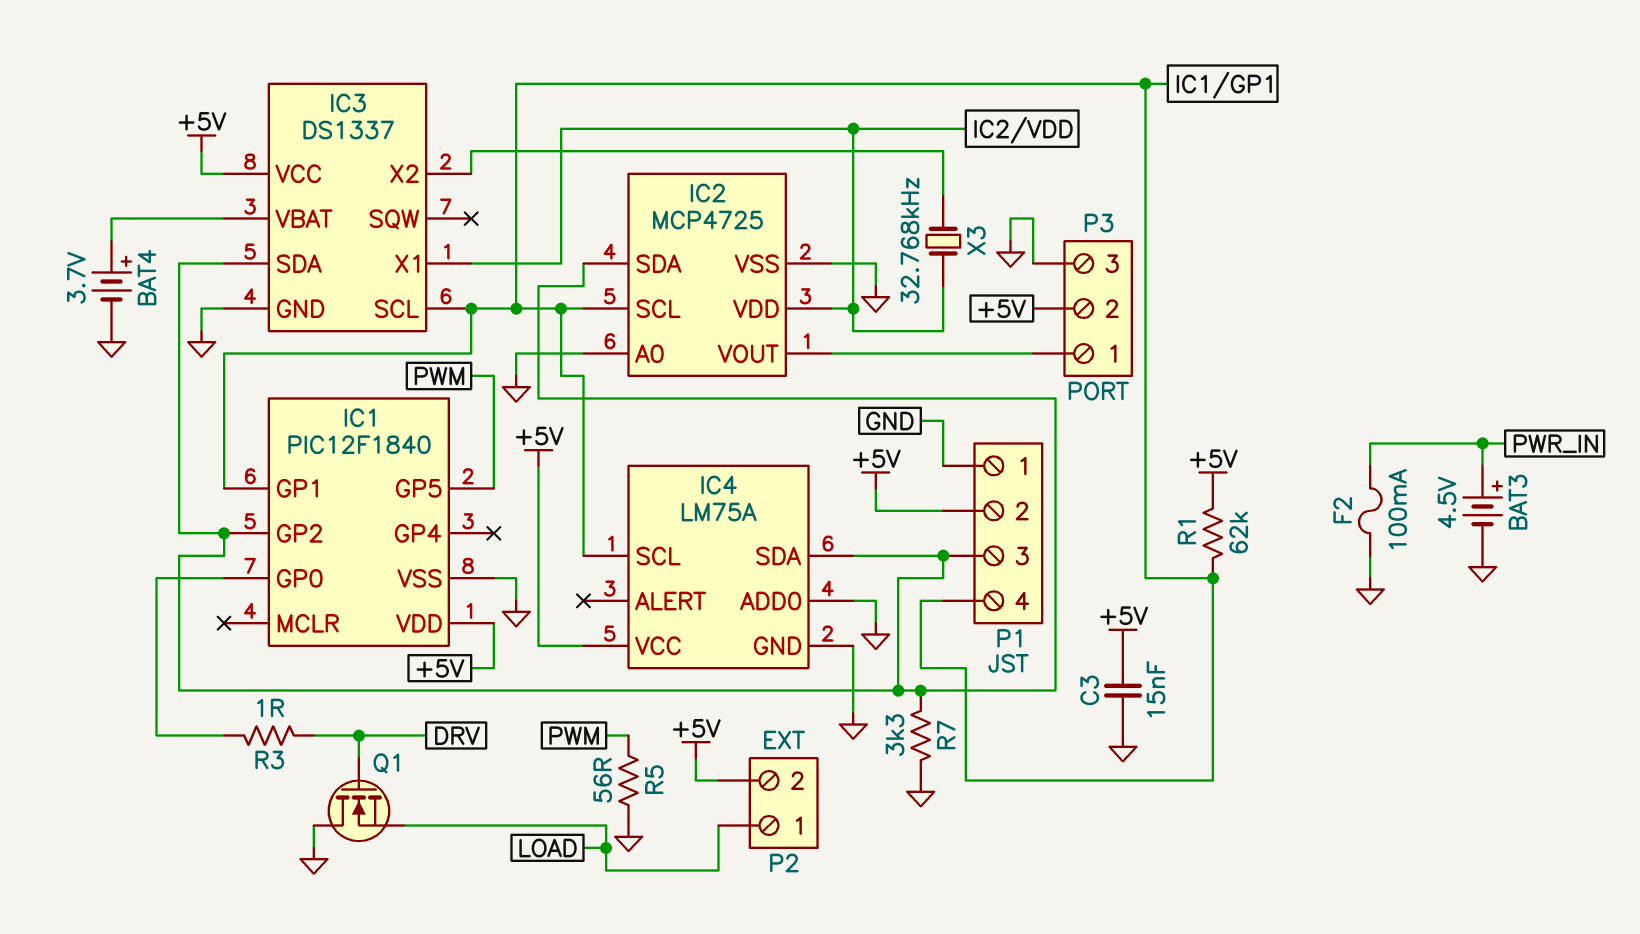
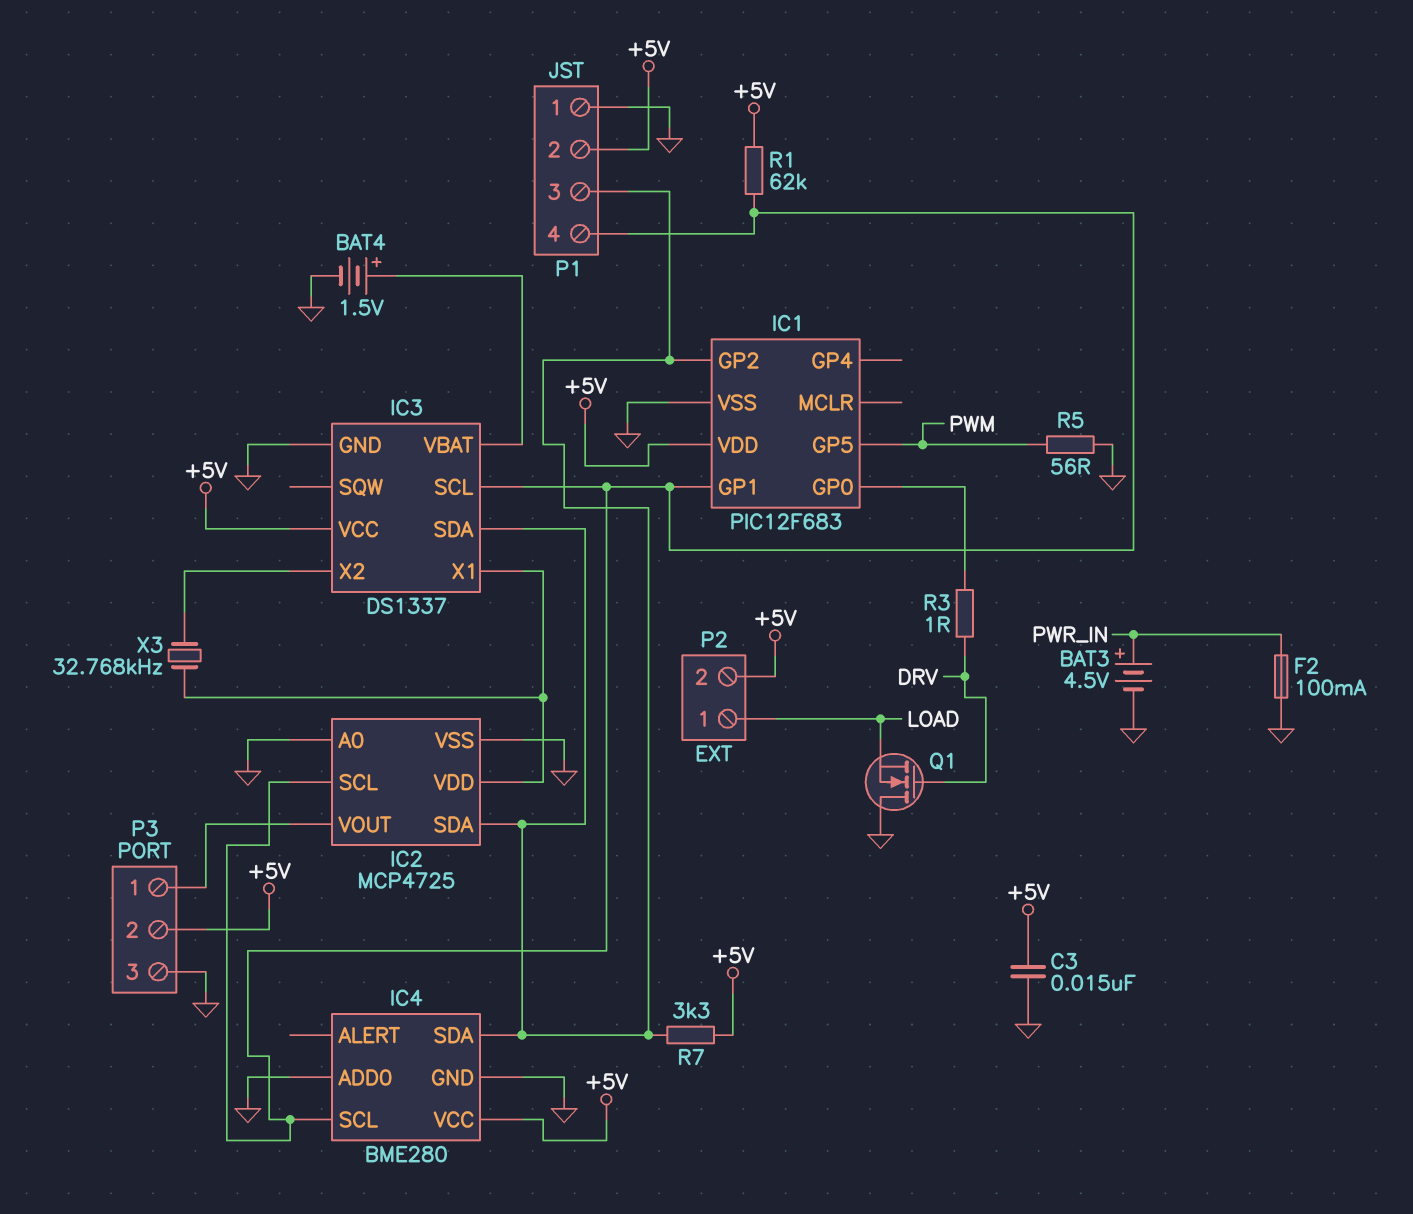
BAT4: 3.7V (plus IC3/VBAT, minus GND) -> 1.5V (plus IC3/VBAT, minus GND)
IC1: PIC12F1840 -> PIC12F683
IC4: LM75A -> BME280
R7: 3.3k (GND, IC1/GP2) -> 3.3k (+5V, IC1/GP2)

